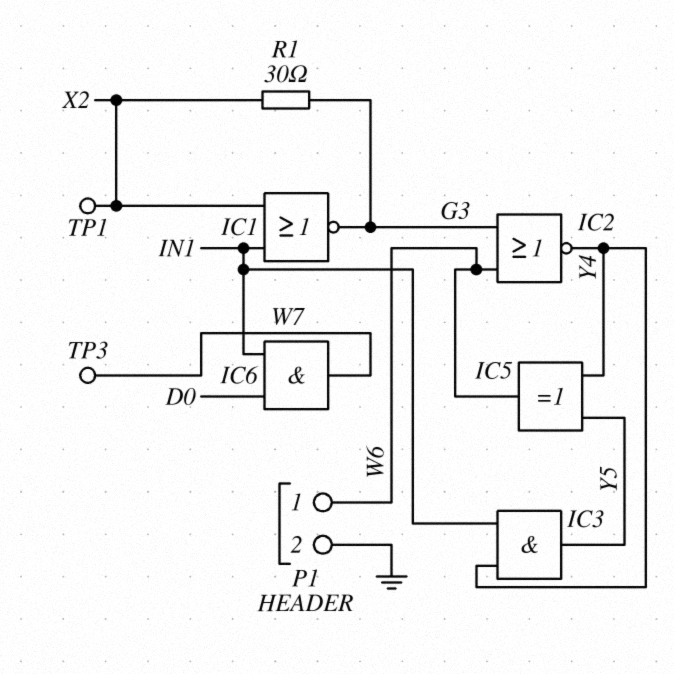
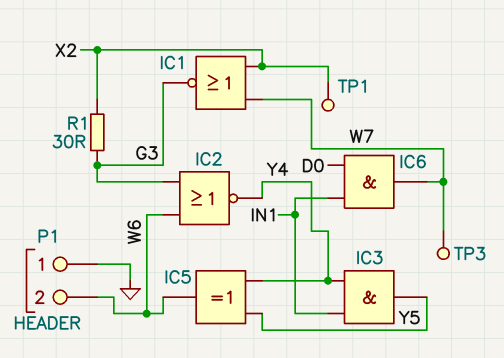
IC1: NOR (in IN1, in X2, out G3) -> NOR (in W7, in X2, out G3)
P1 pin 1: W6 -> GND
P1 pin 2: GND -> W6

